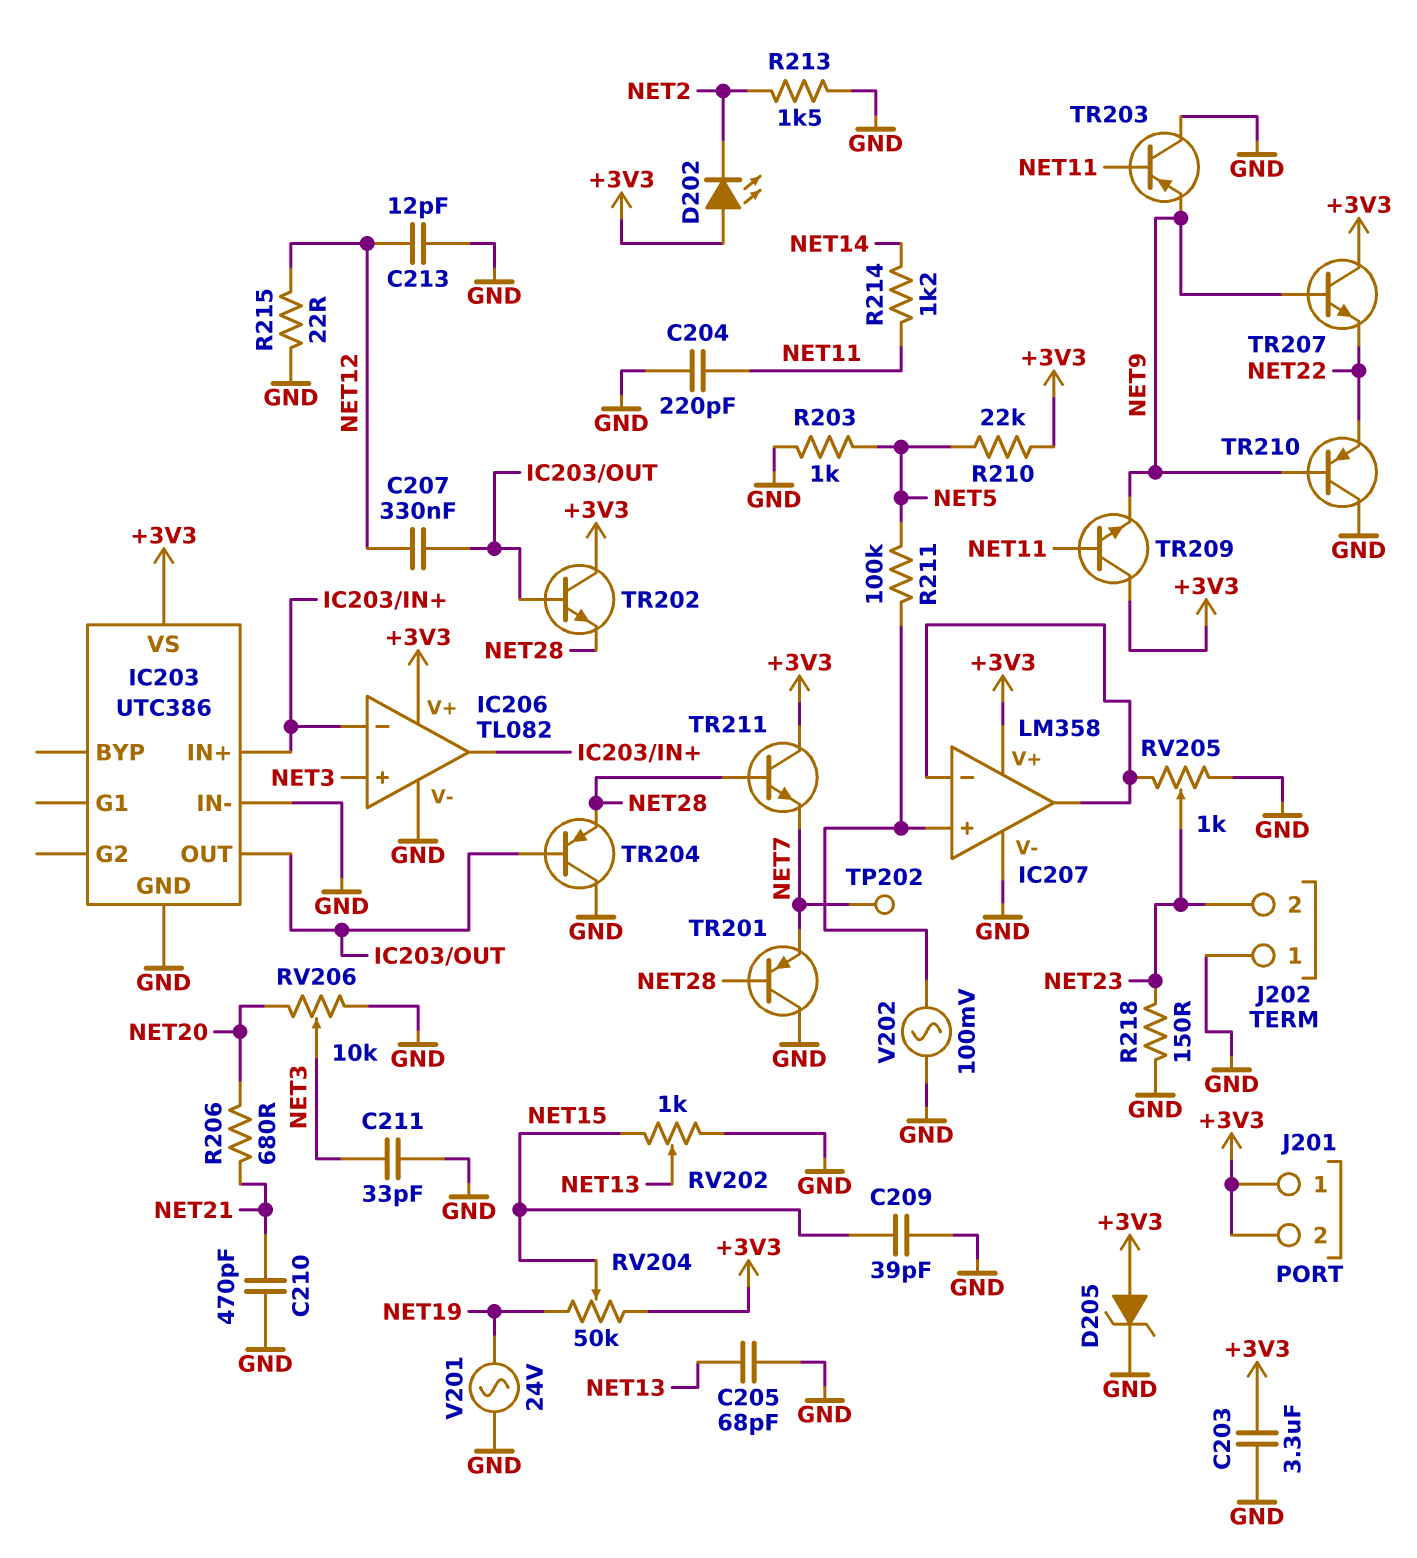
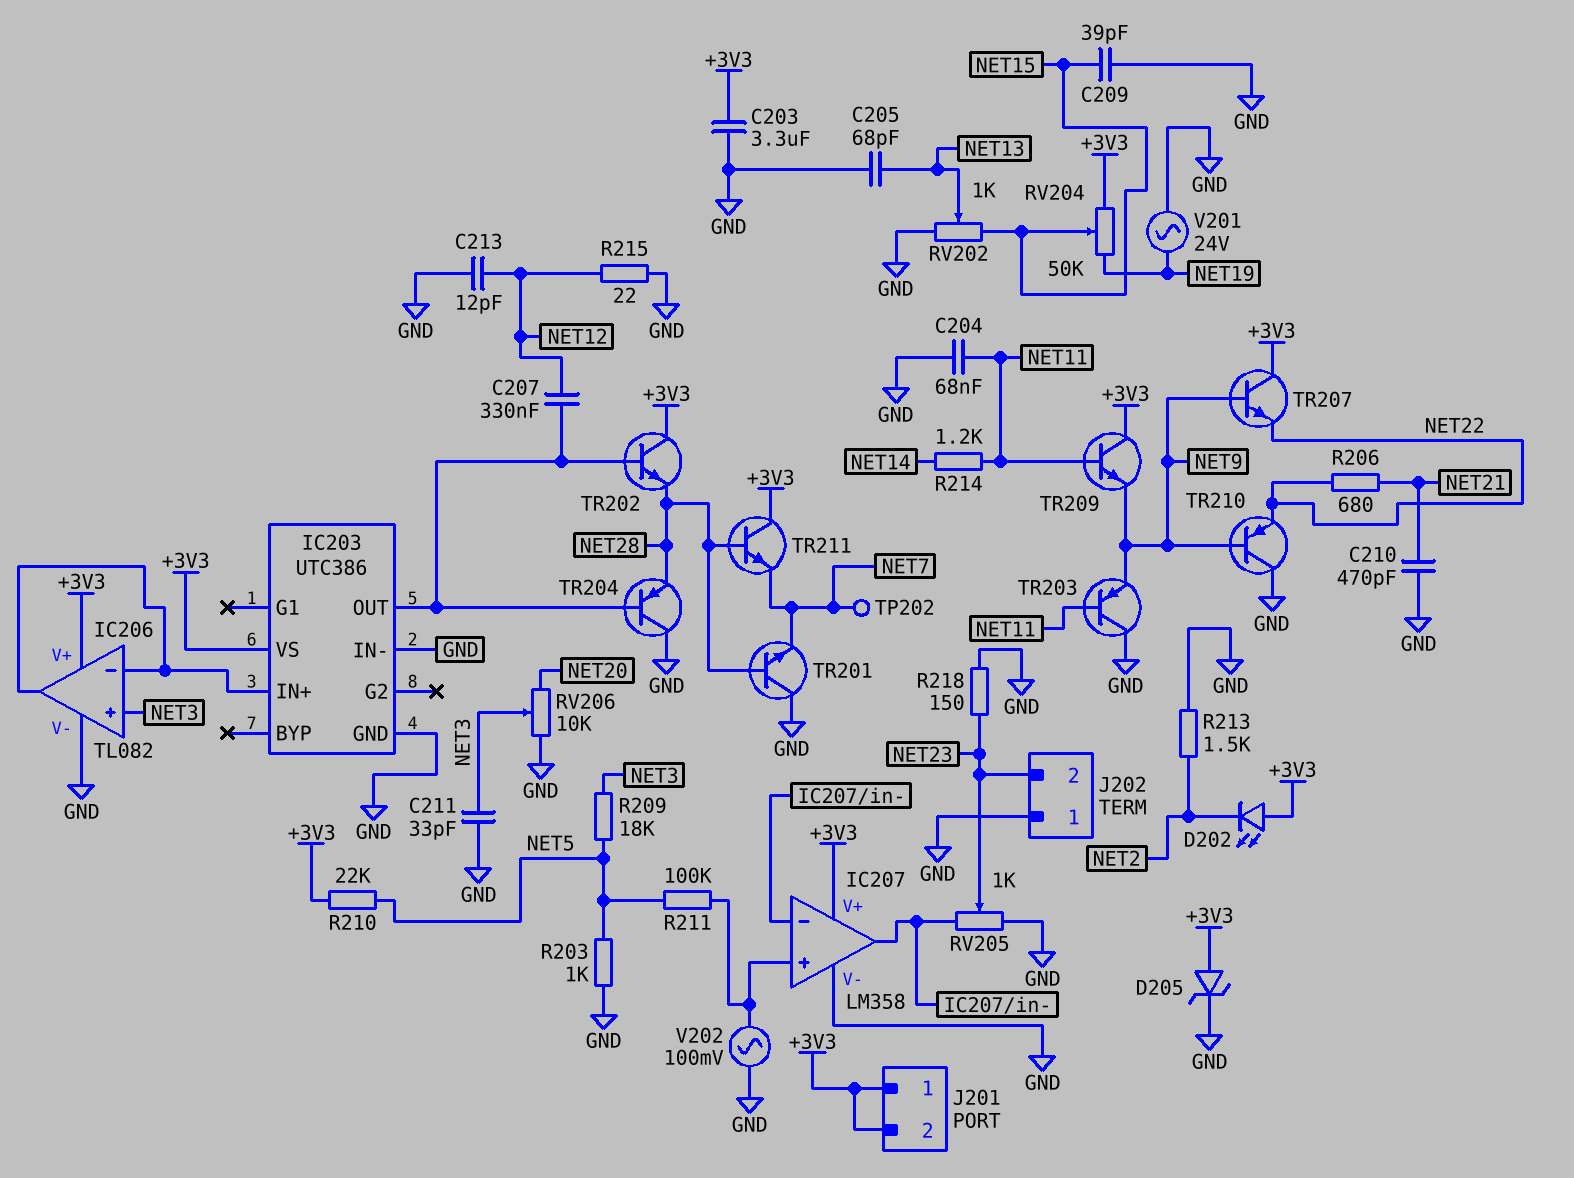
C204: 220pF (GND, NET11) -> 68nF (GND, NET11)
R206: 680 (NET20, NET21) -> 680 (NET21, NET22)
R209: none -> 18k (NET3, NET5)
TR201: PNP (B NET28, C GND, E NET7) -> NPN (B NET28, C GND, E NET7)

